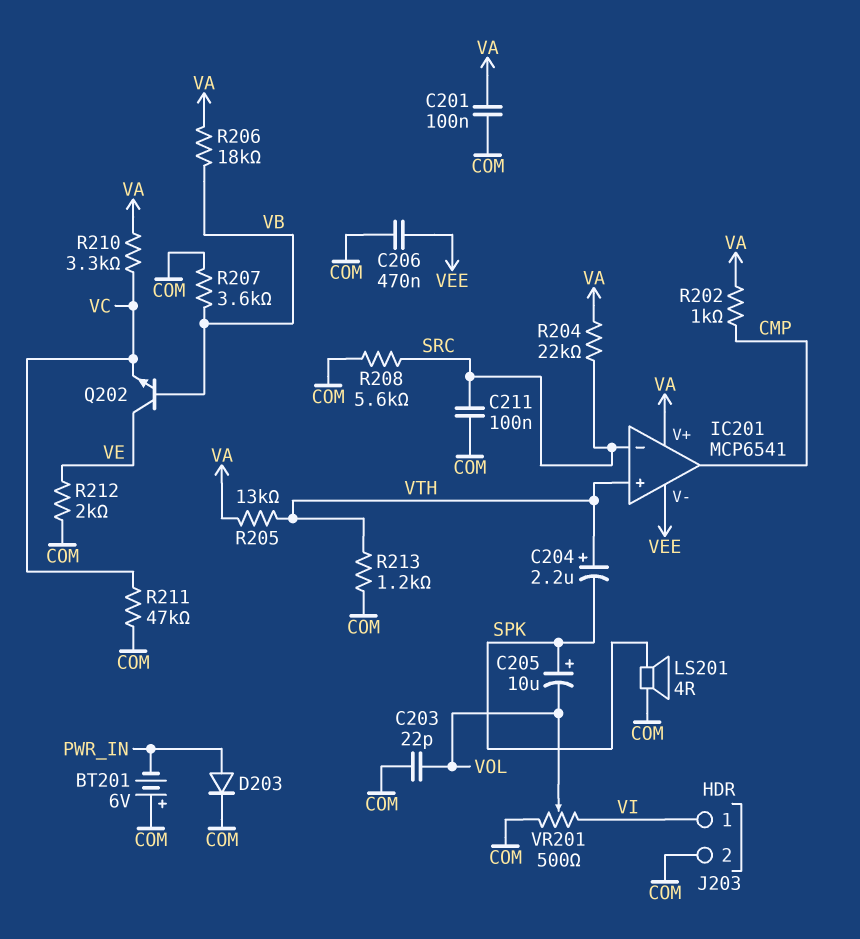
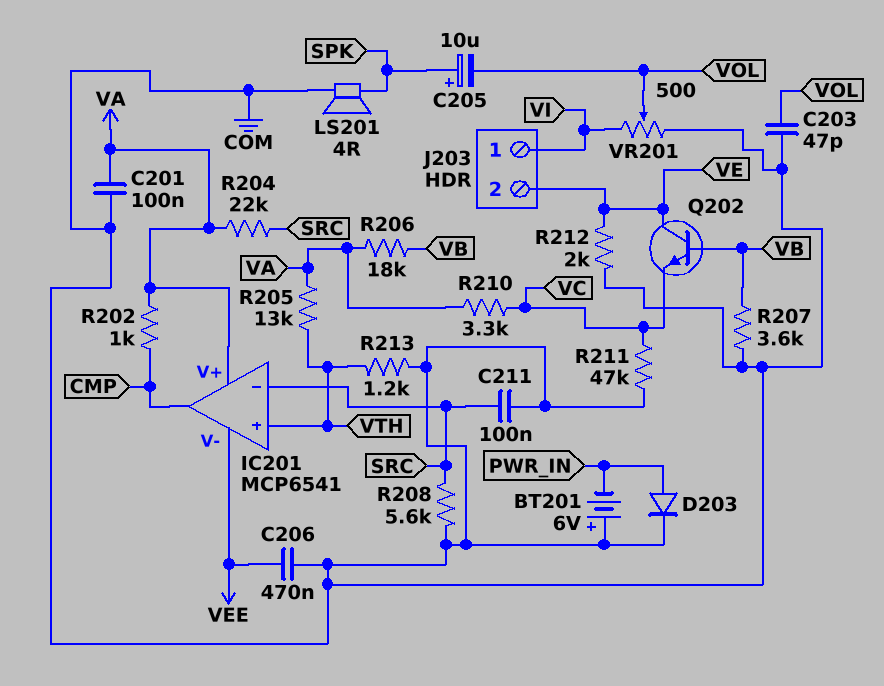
C203: 22pF (COM, VOL) -> 47pF (COM, VOL)
C204: 2.2uF (plus VTH, minus SPK) -> none
J203 pin 2: COM -> VE

